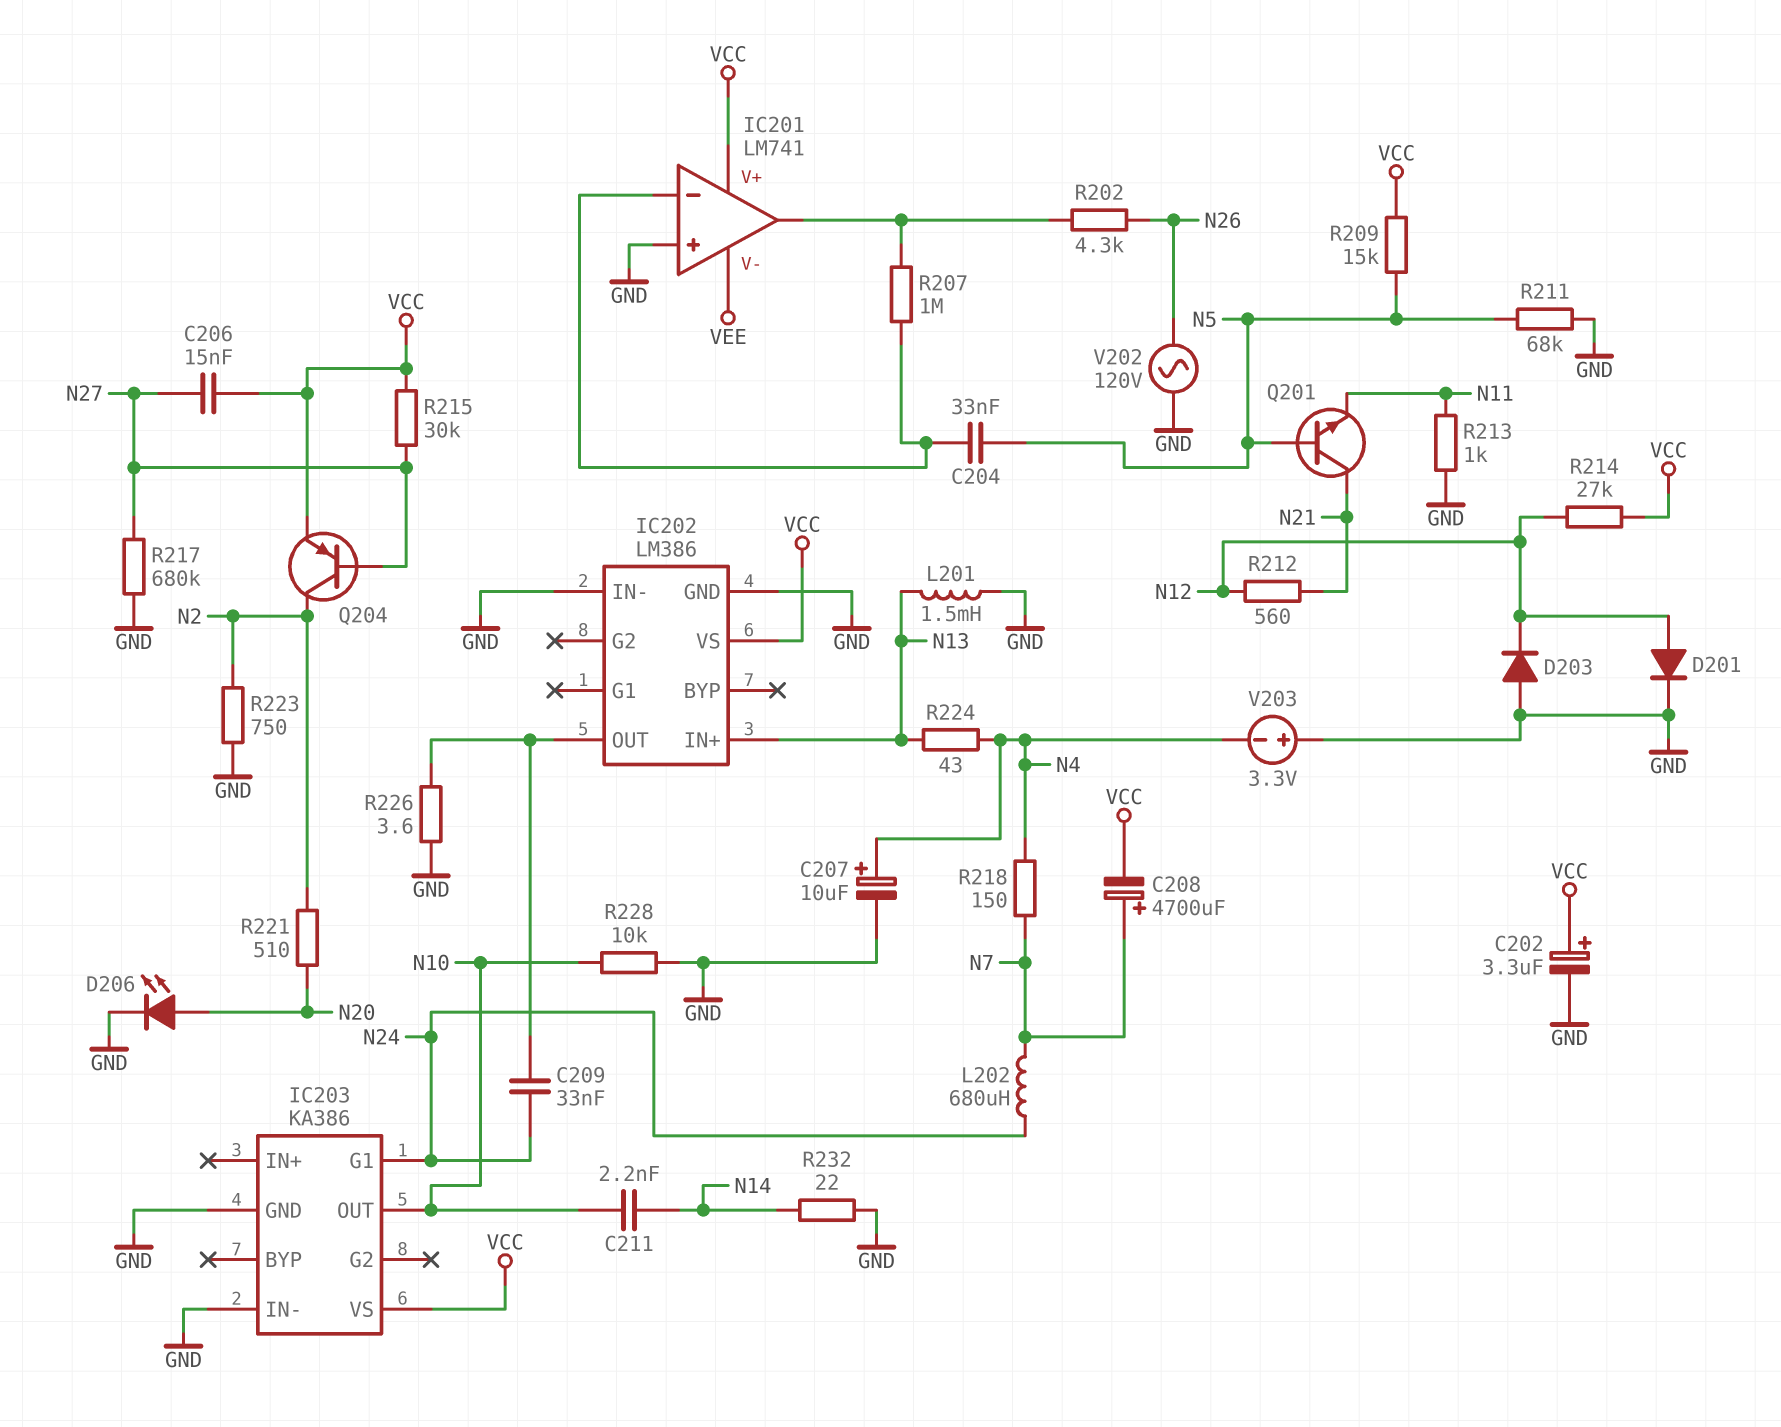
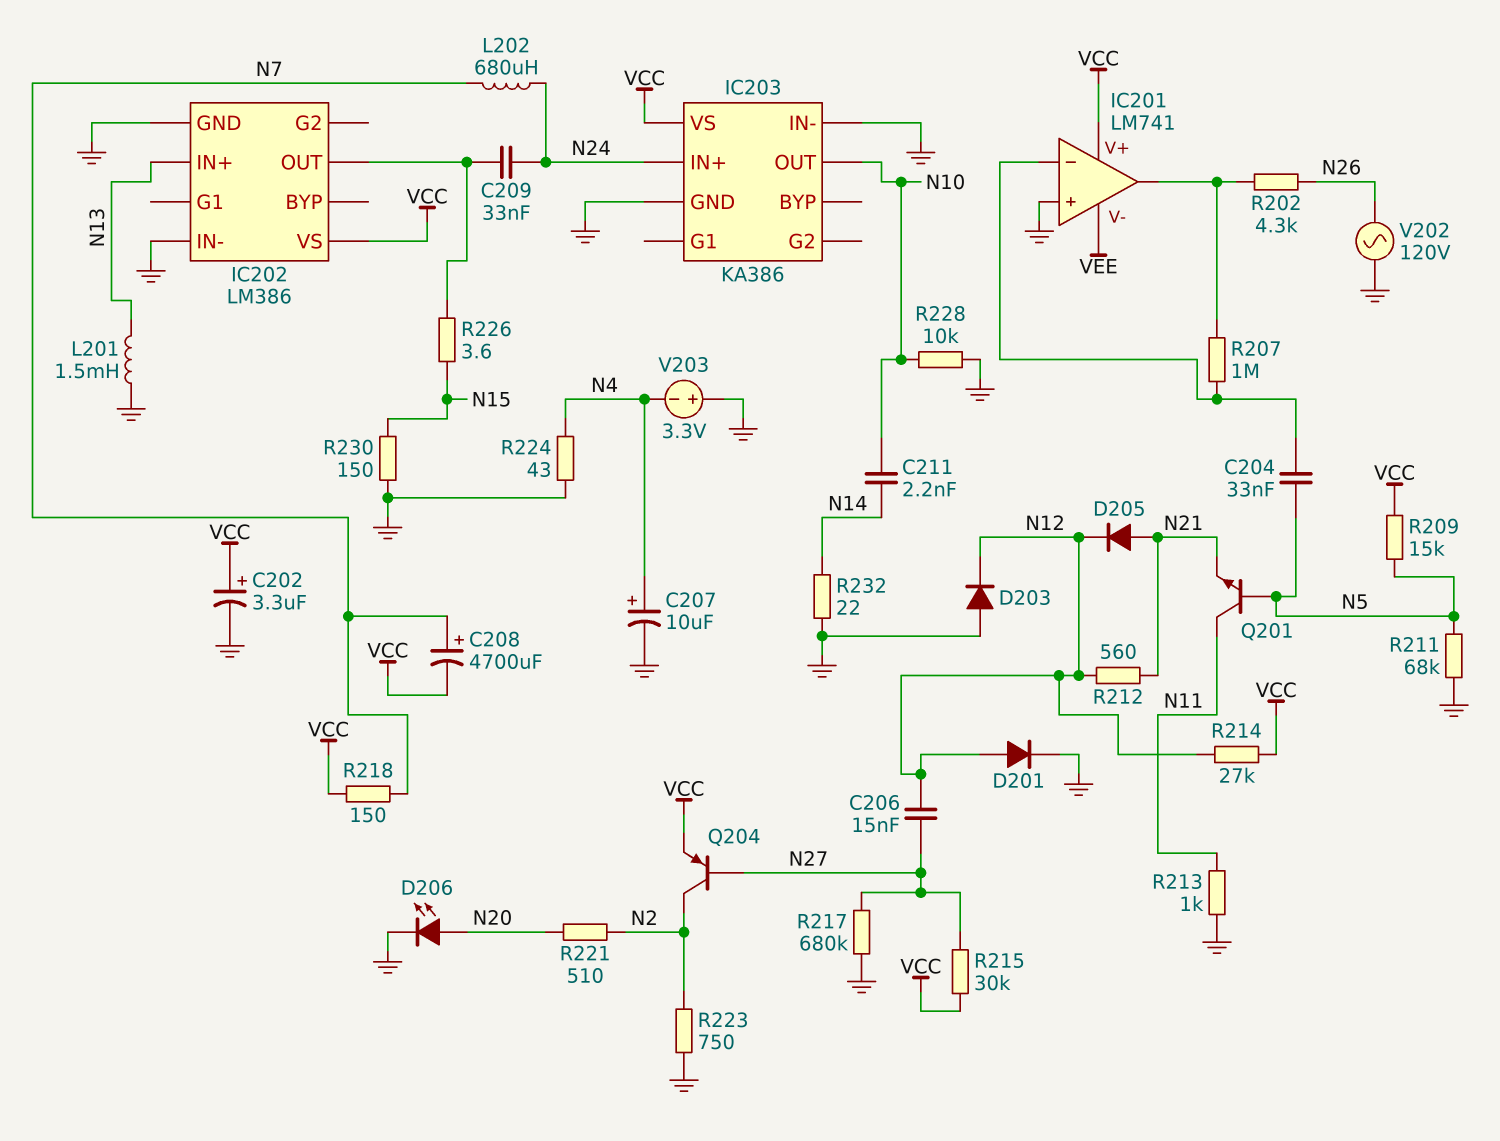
C206: 15nF (N27, VCC) -> 15nF (N12, N27)
D205: none -> diode (A N21, K N12)
IC203 pin G1: N24 -> none
IC203 pin IN+: none -> N24
Q201: NPN (B N5, C N21, E N11) -> NPN (B N5, C N11, E N21)
R218: 150 (N4, N7) -> 150 (N7, VCC)
R224: 43 (N4, N13) -> 43 (GND, N4)
R226: 3.6 (GND, IC202/OUT) -> 3.6 (IC202/OUT, N15)
R230: none -> 150 (GND, N15)

